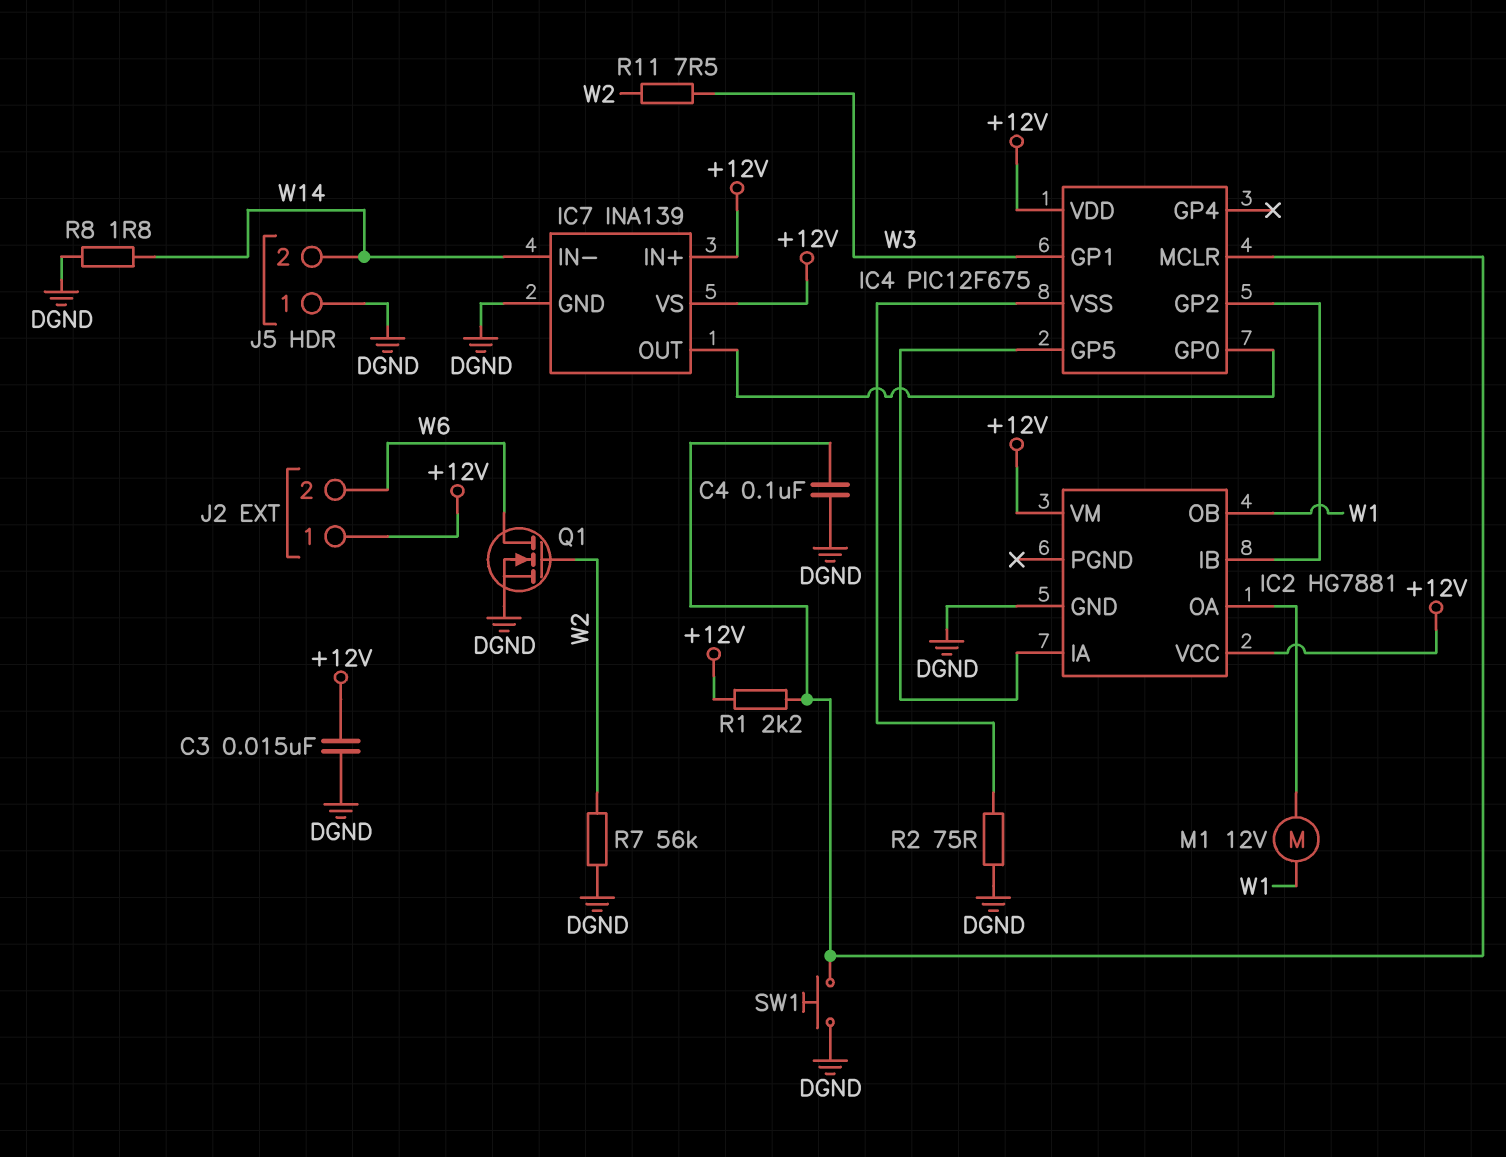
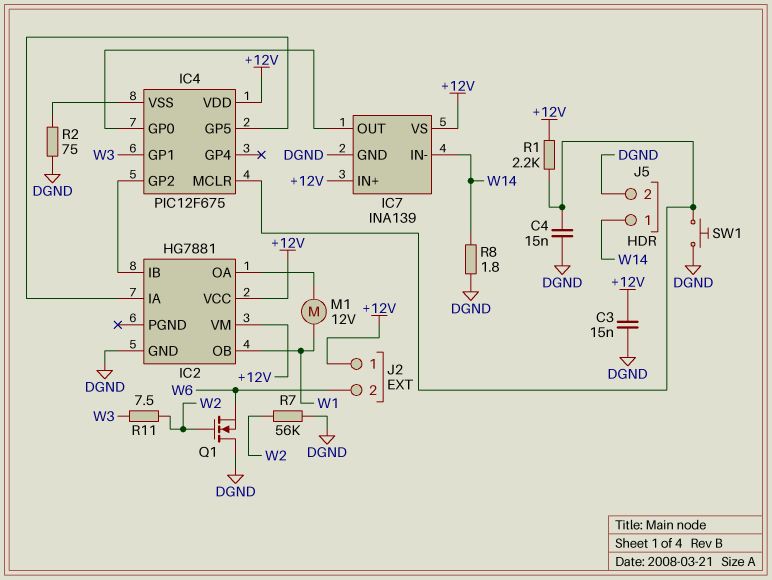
C4: 100nF (DGND, IC4/MCLR) -> 15nF (DGND, IC4/MCLR)
J5 pin 1: DGND -> W14
J5 pin 2: W14 -> DGND
Q1: NMOS (G W2, D W6, S DGND) -> NMOS (G W2, D DGND, S W6)

